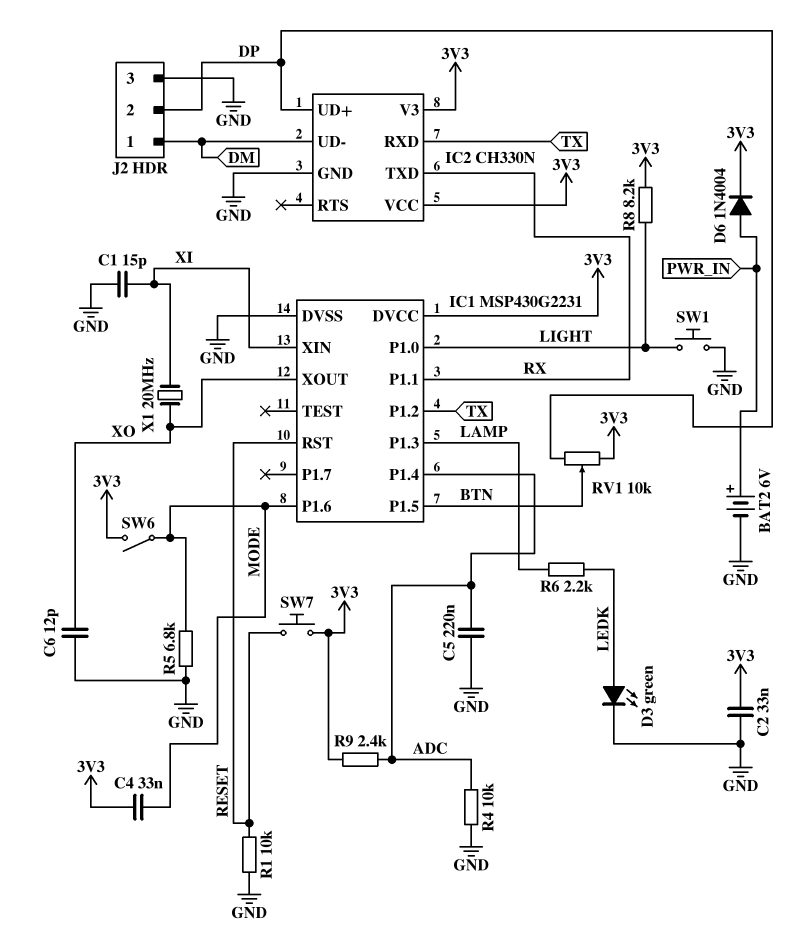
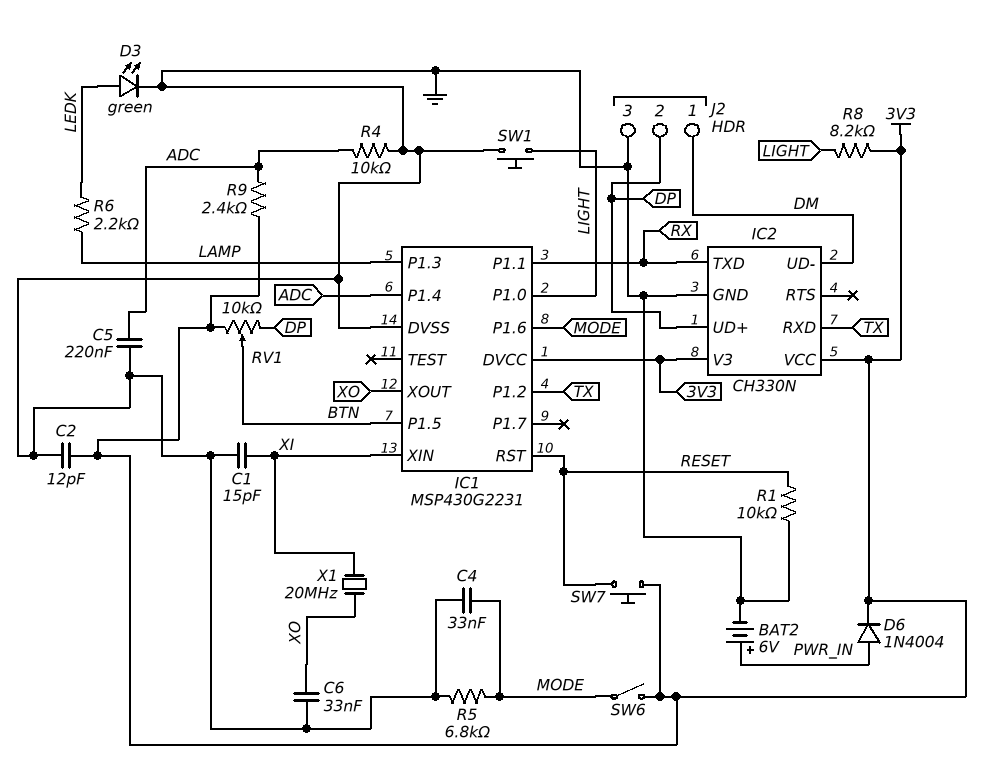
C2: 33nF (3V3, GND) -> 12pF (3V3, GND)
C4: 33nF (3V3, MODE) -> 33nF (GND, MODE)
C6: 12pF (GND, XO) -> 33nF (GND, XO)

